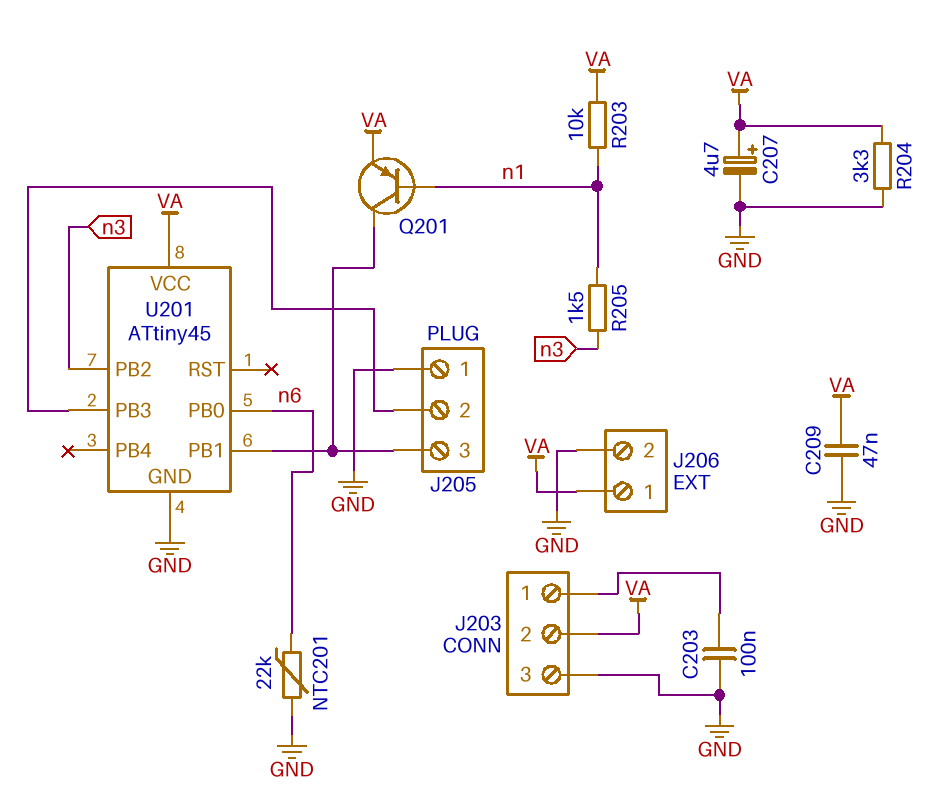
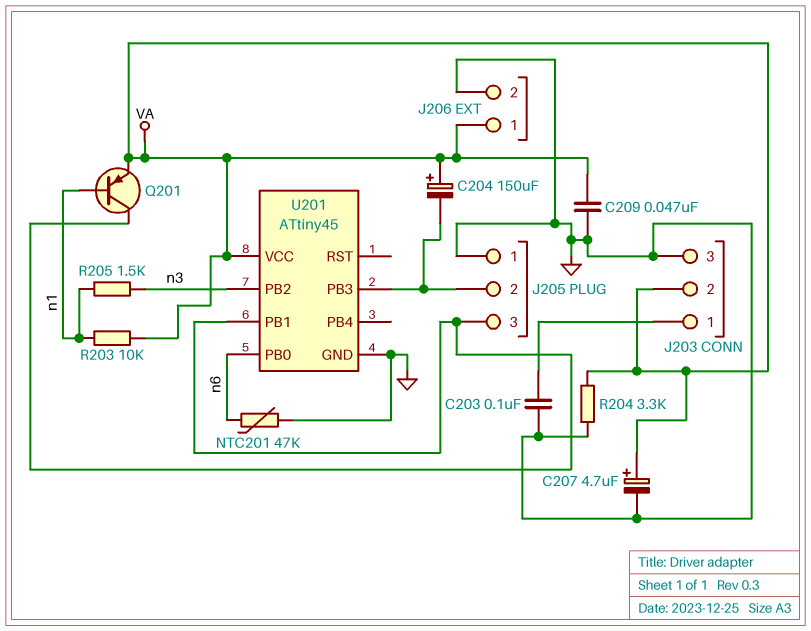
C204: none -> 150uF (plus VA, minus J205/2)
NTC201: 22k (GND, n6) -> 47k (GND, n6)

